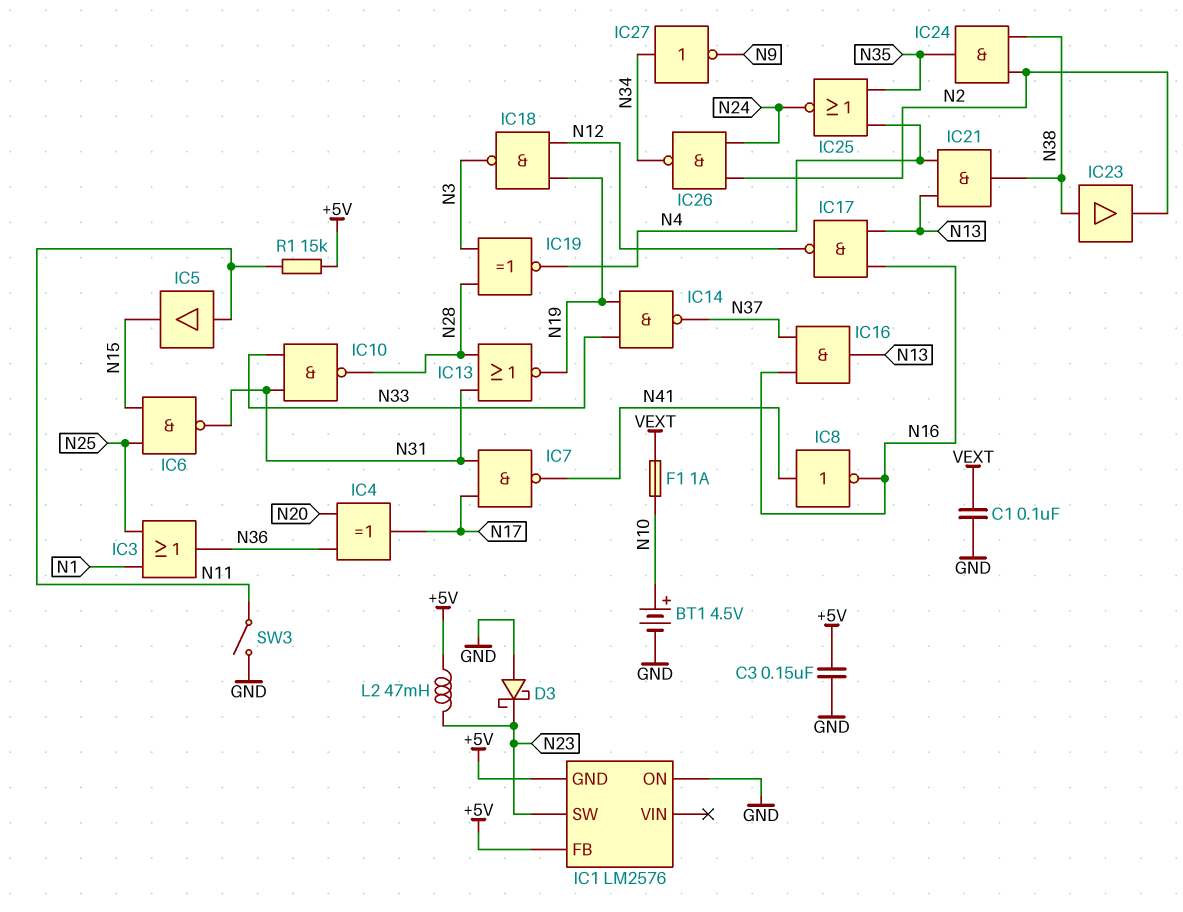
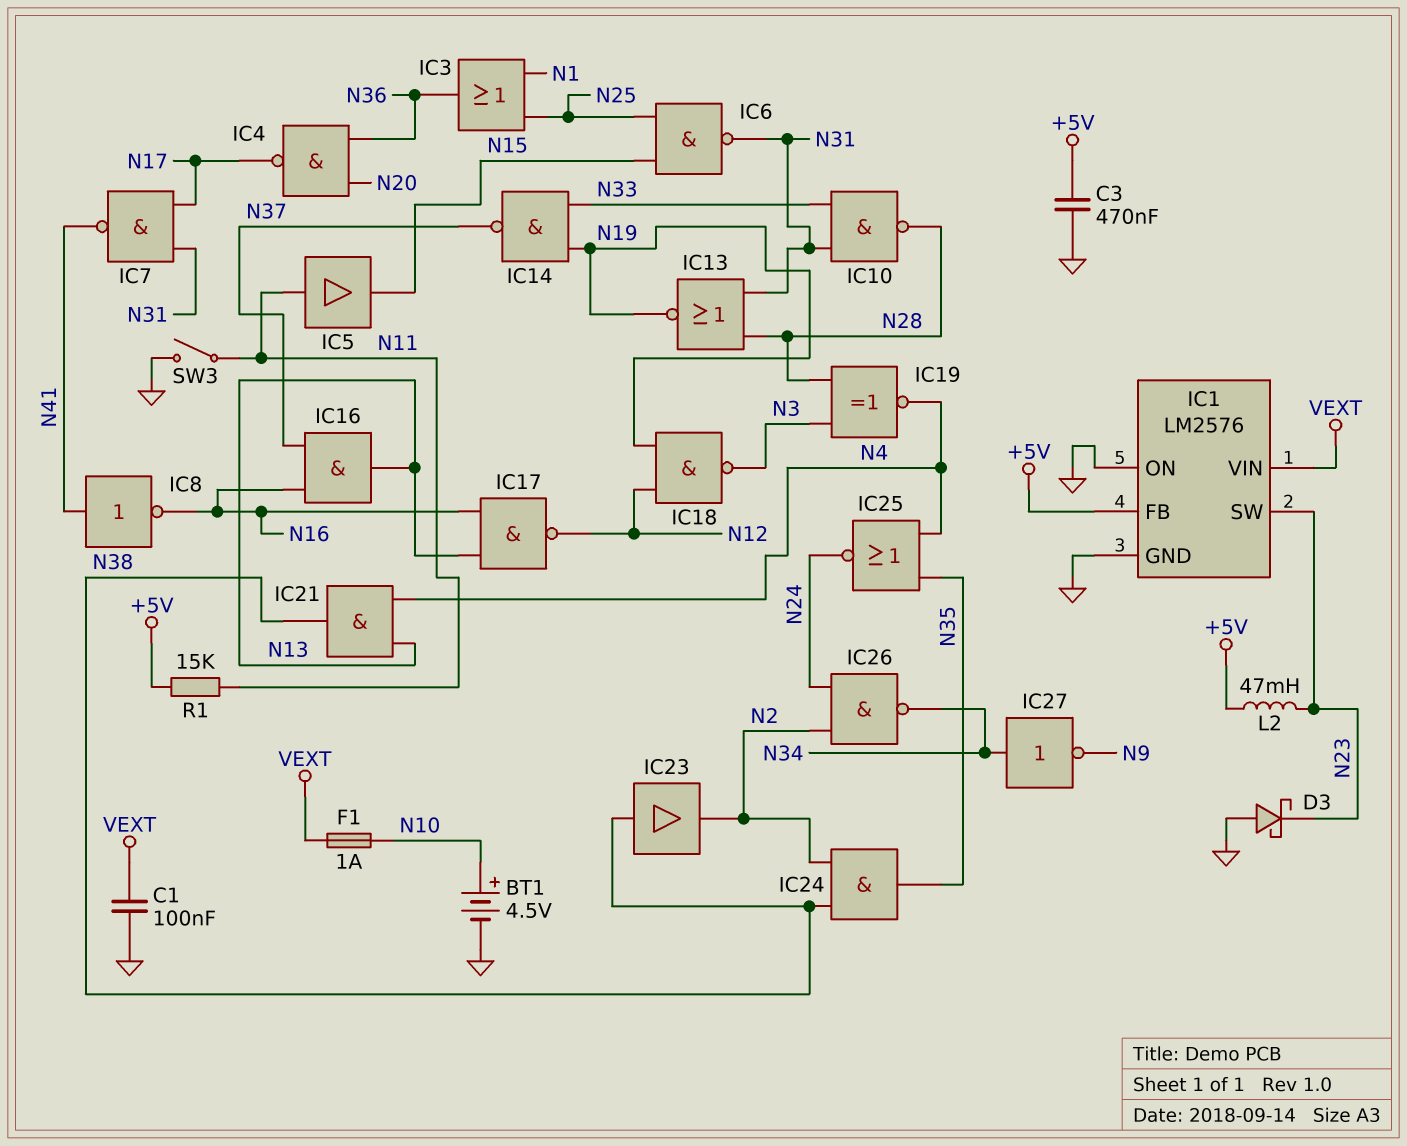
C3: 150nF (+5V, GND) -> 470nF (+5V, GND)
IC1 pin GND: +5V -> GND
IC1 pin VIN: none -> VEXT
IC4: XOR (in N20, in N36, out N17) -> NAND (in N20, in N36, out N17)

